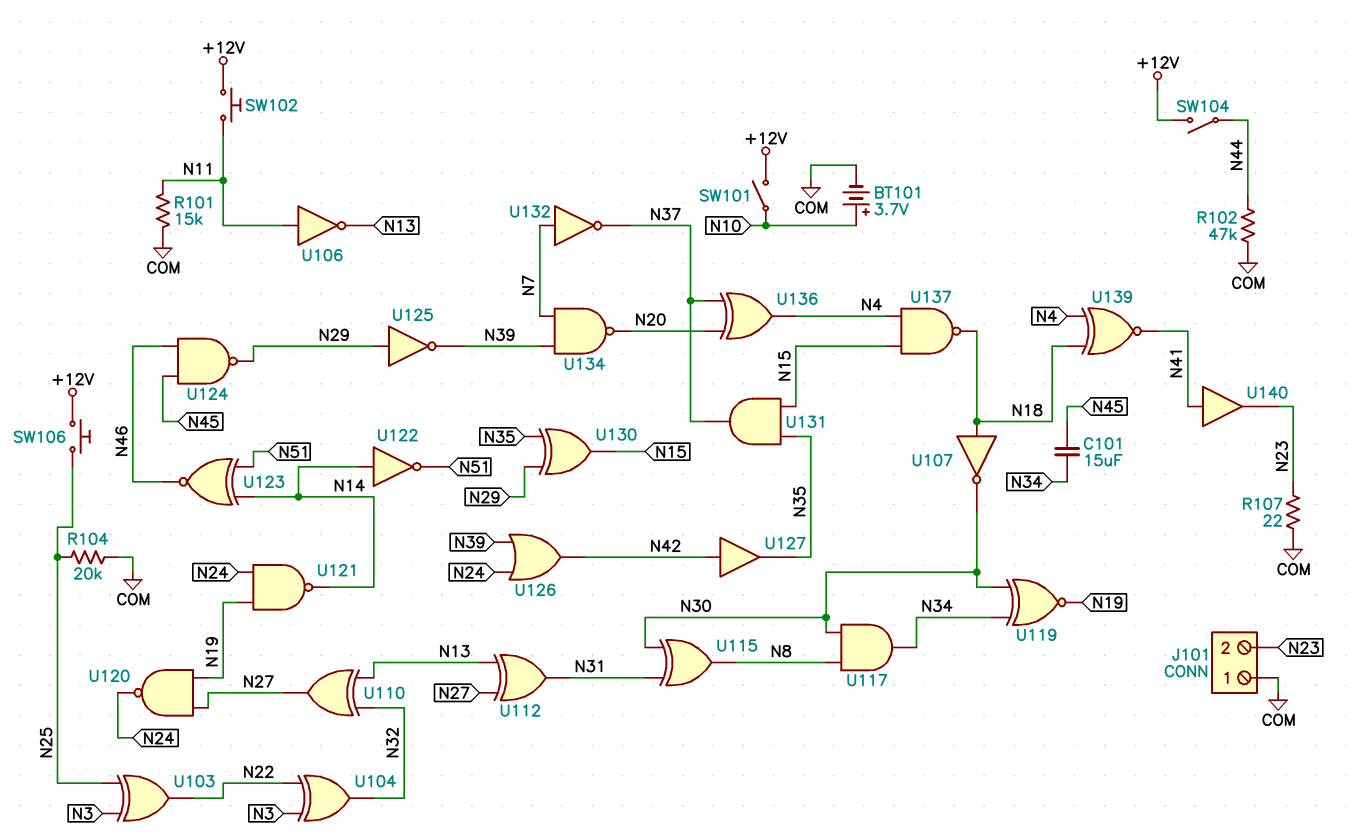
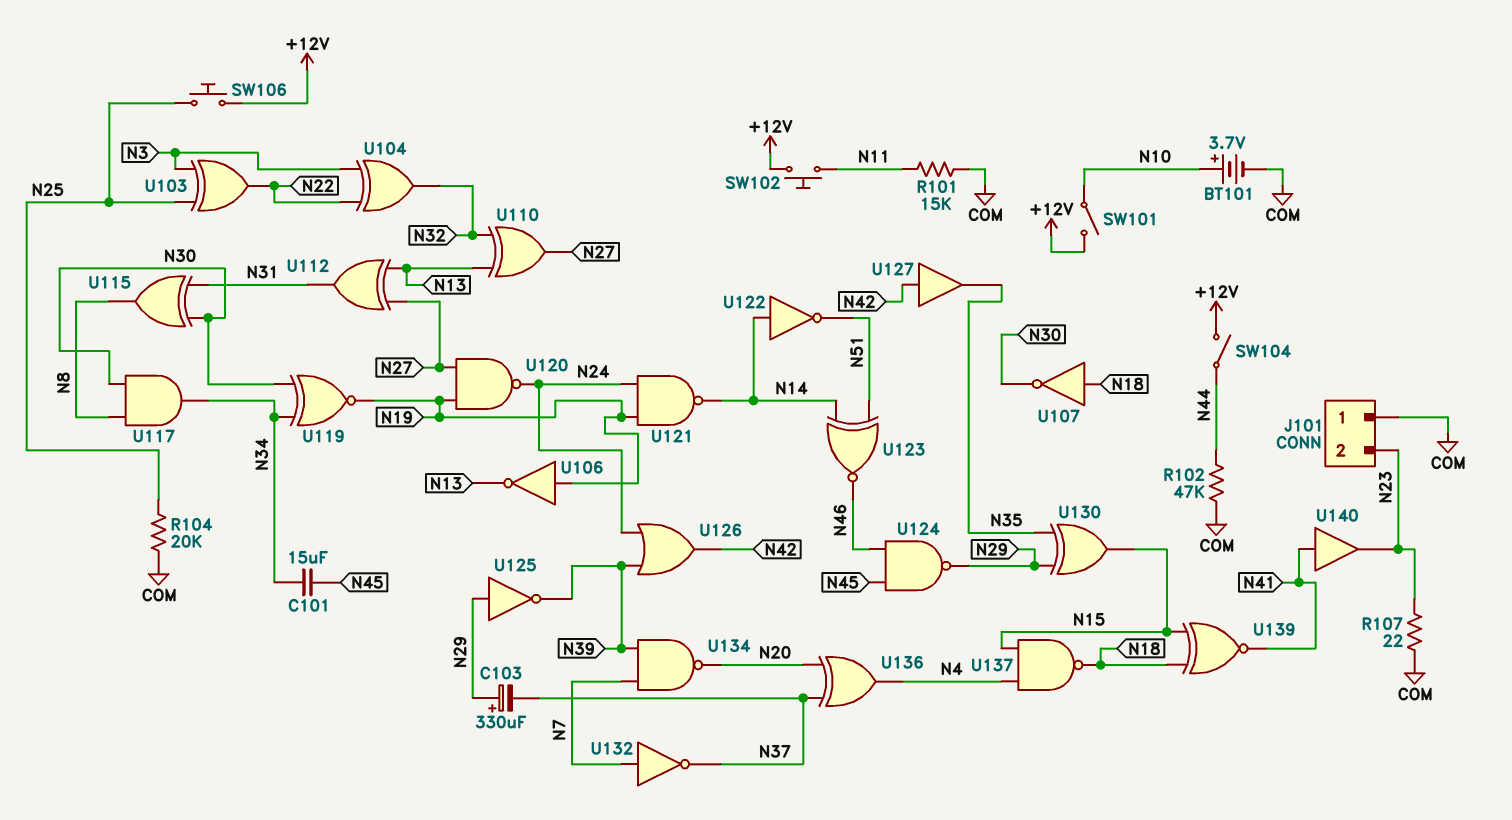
C103: none -> 330uF (plus N29, minus N37)
U106: NOT (in N11, out N13) -> NOT (in N19, out N13)
U131: AND (in N15, in N35, out N37) -> none
U139: XNOR (in N4, in N18, out N41) -> XNOR (in N15, in N18, out N41)

